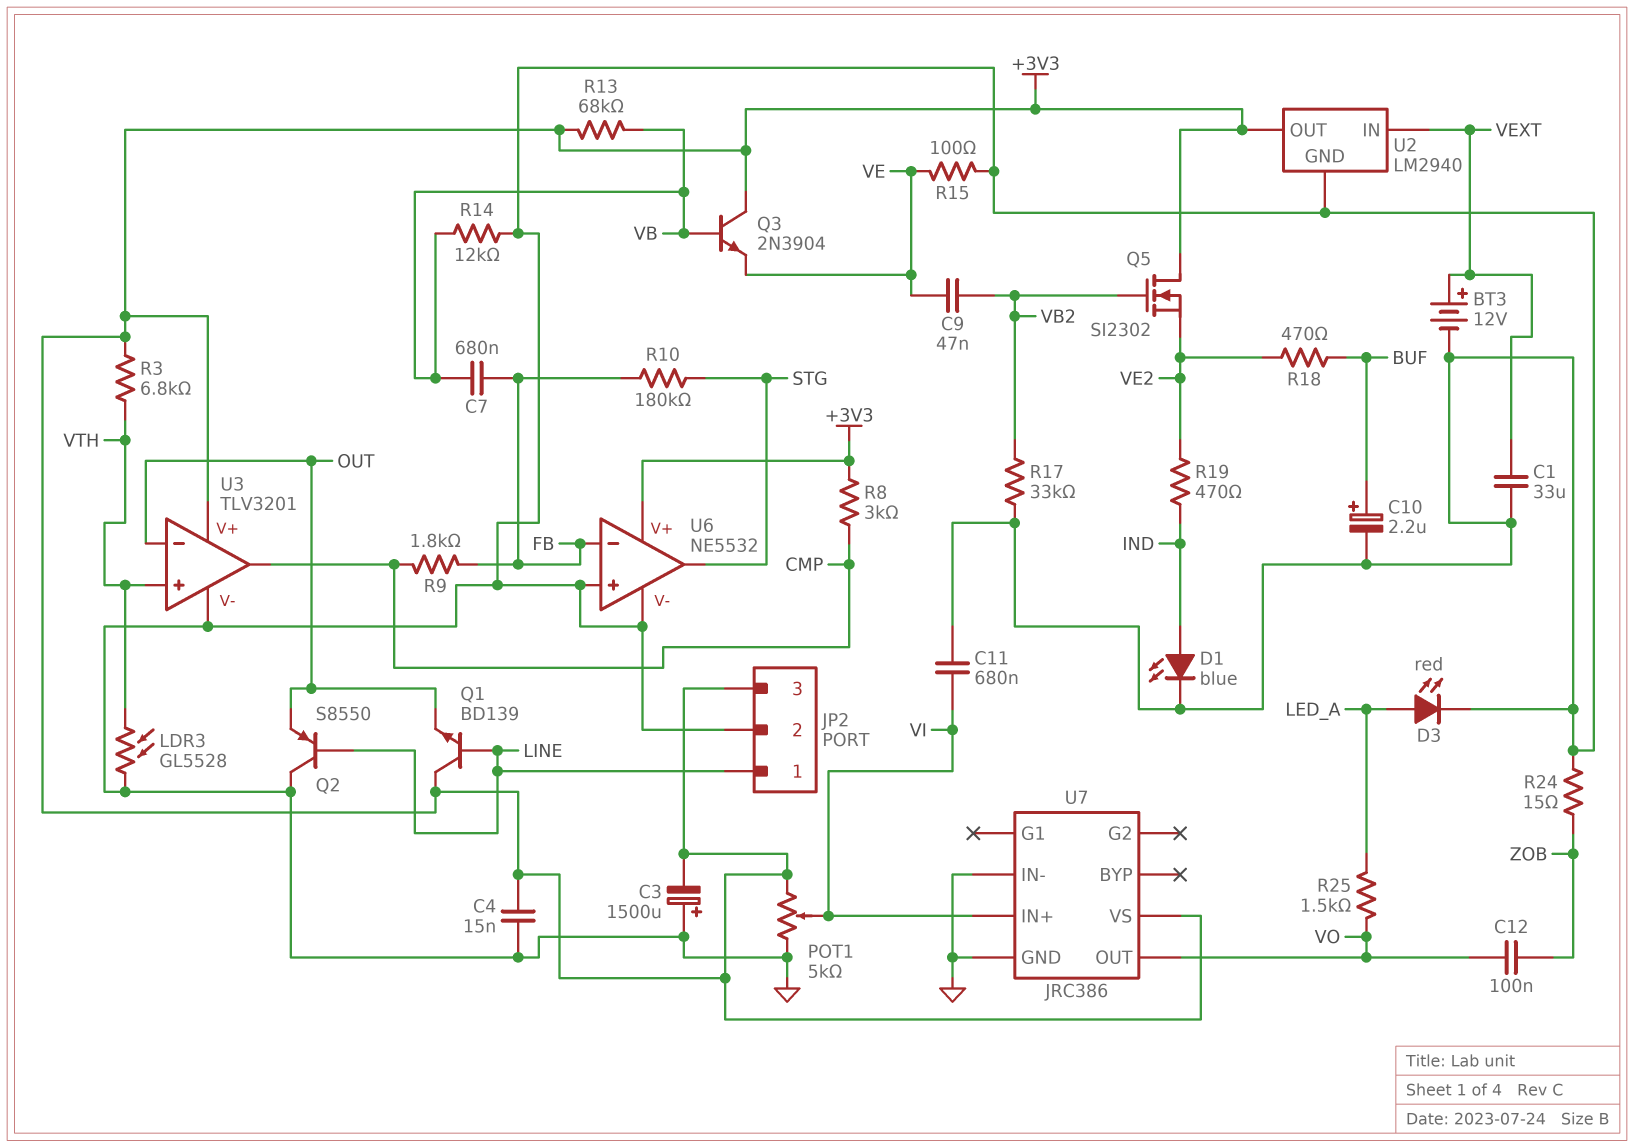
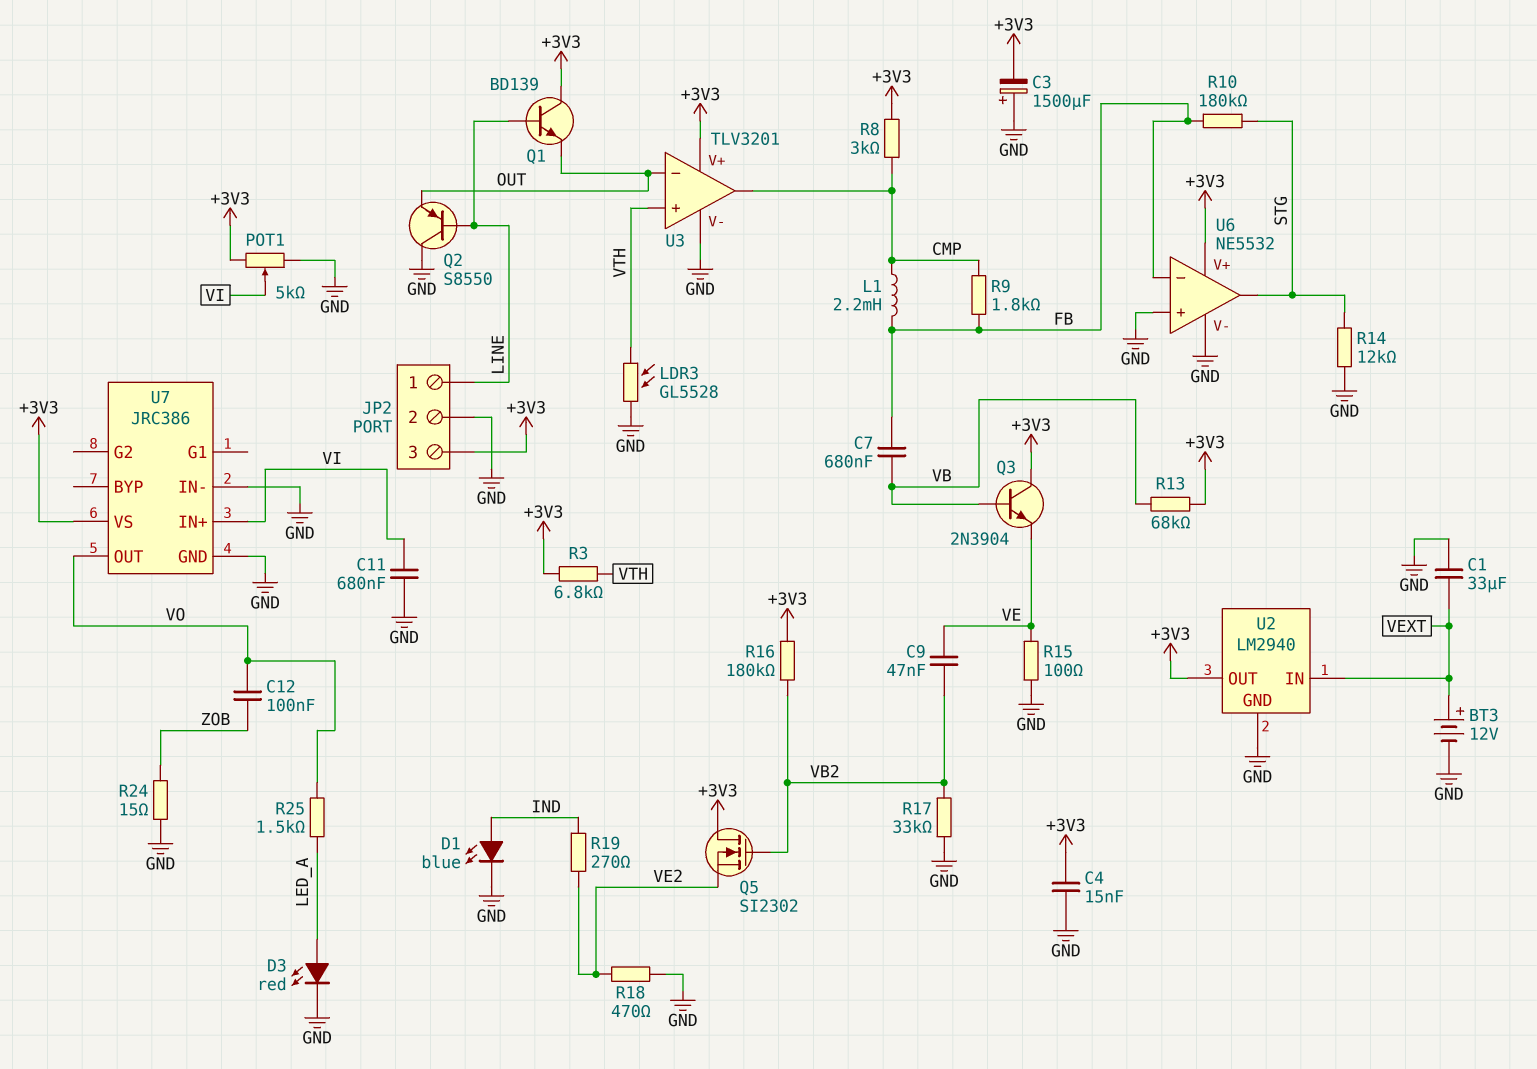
C10: 2.2uF (plus BUF, minus GND) -> none
L1: none -> 2.2mH (CMP, FB)
R14: 12k (GND, VB) -> 12k (GND, STG)
R16: none -> 180k (+3V3, VB2)
R18: 470 (BUF, VE2) -> 470 (GND, VE2)
R19: 470 (IND, VE2) -> 270 (IND, VE2)

